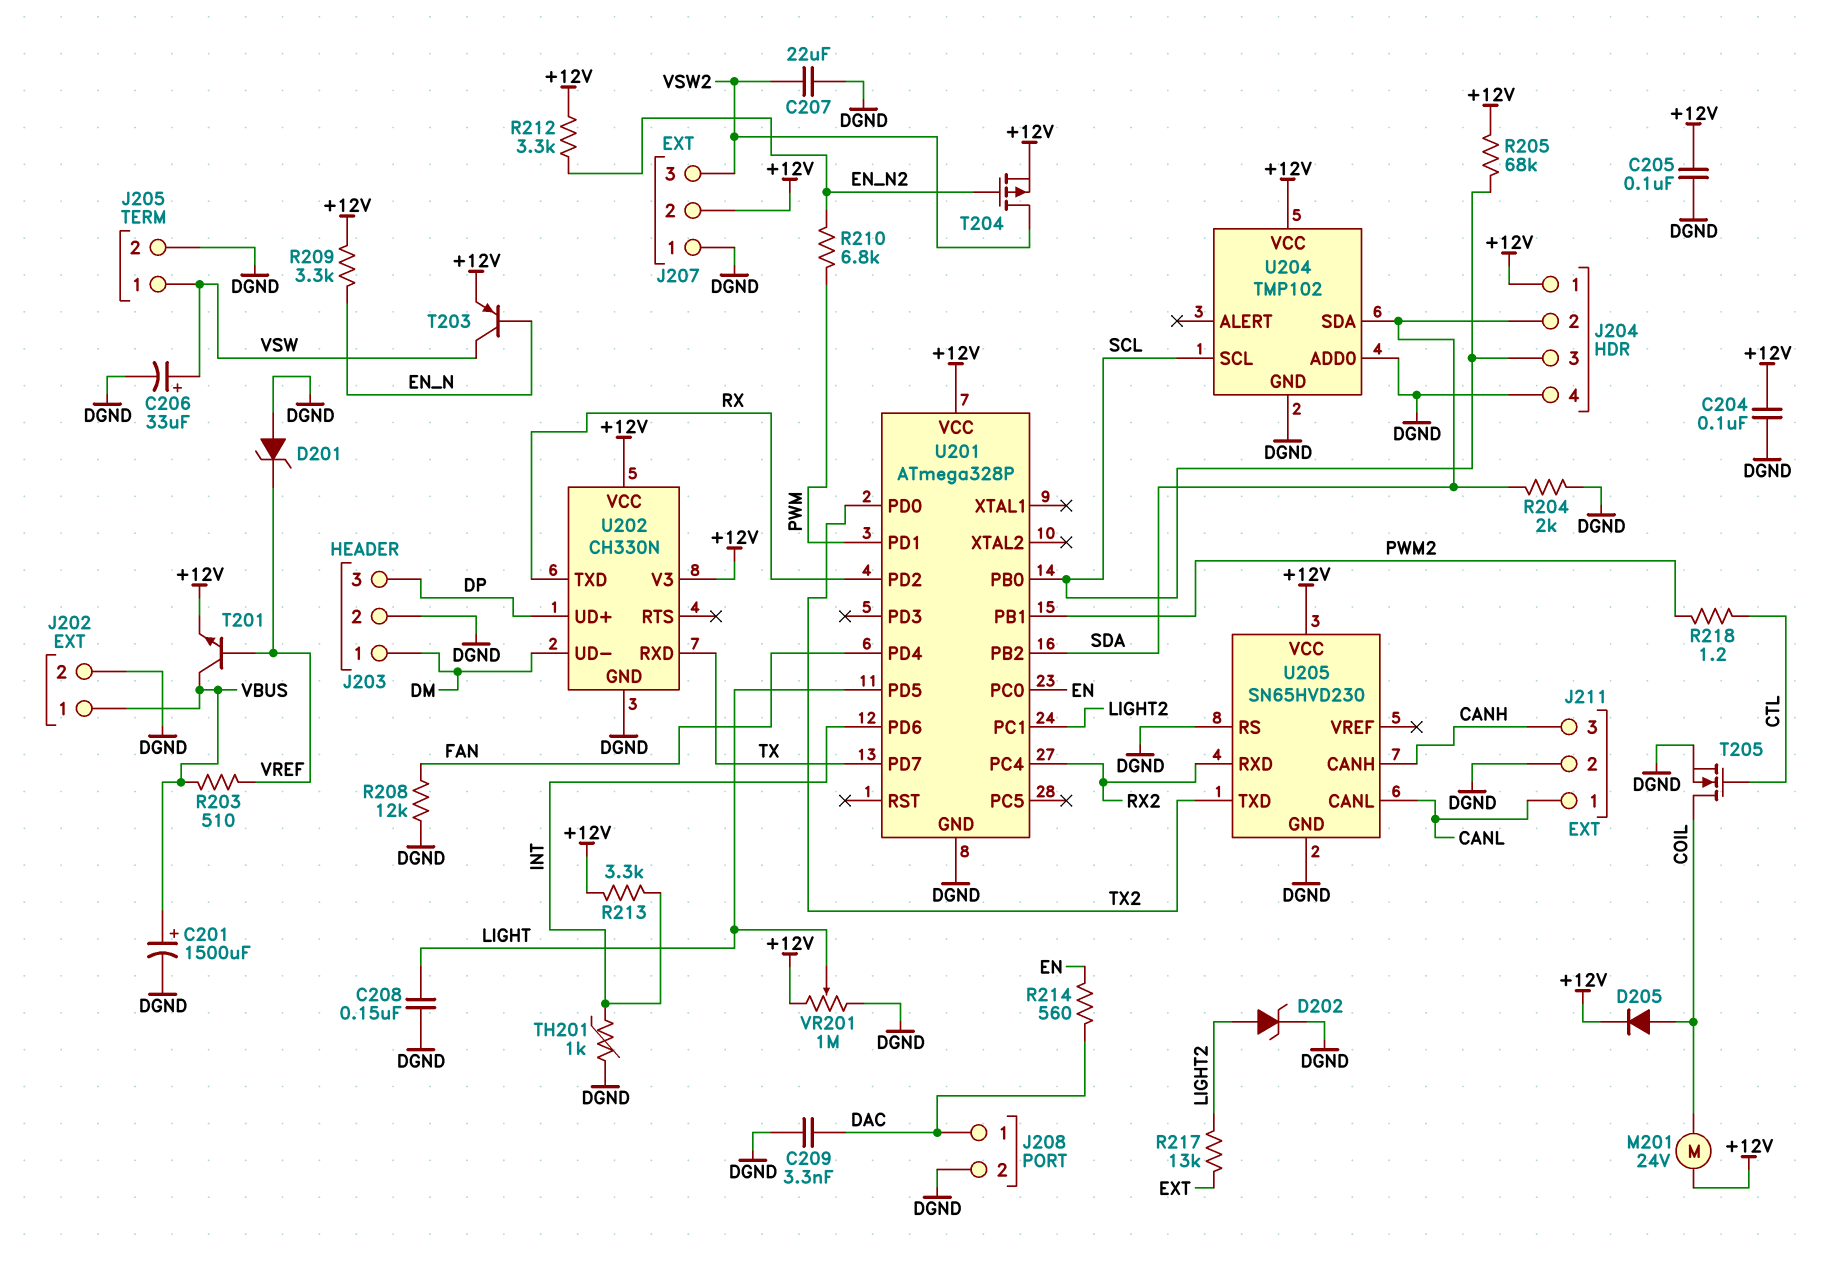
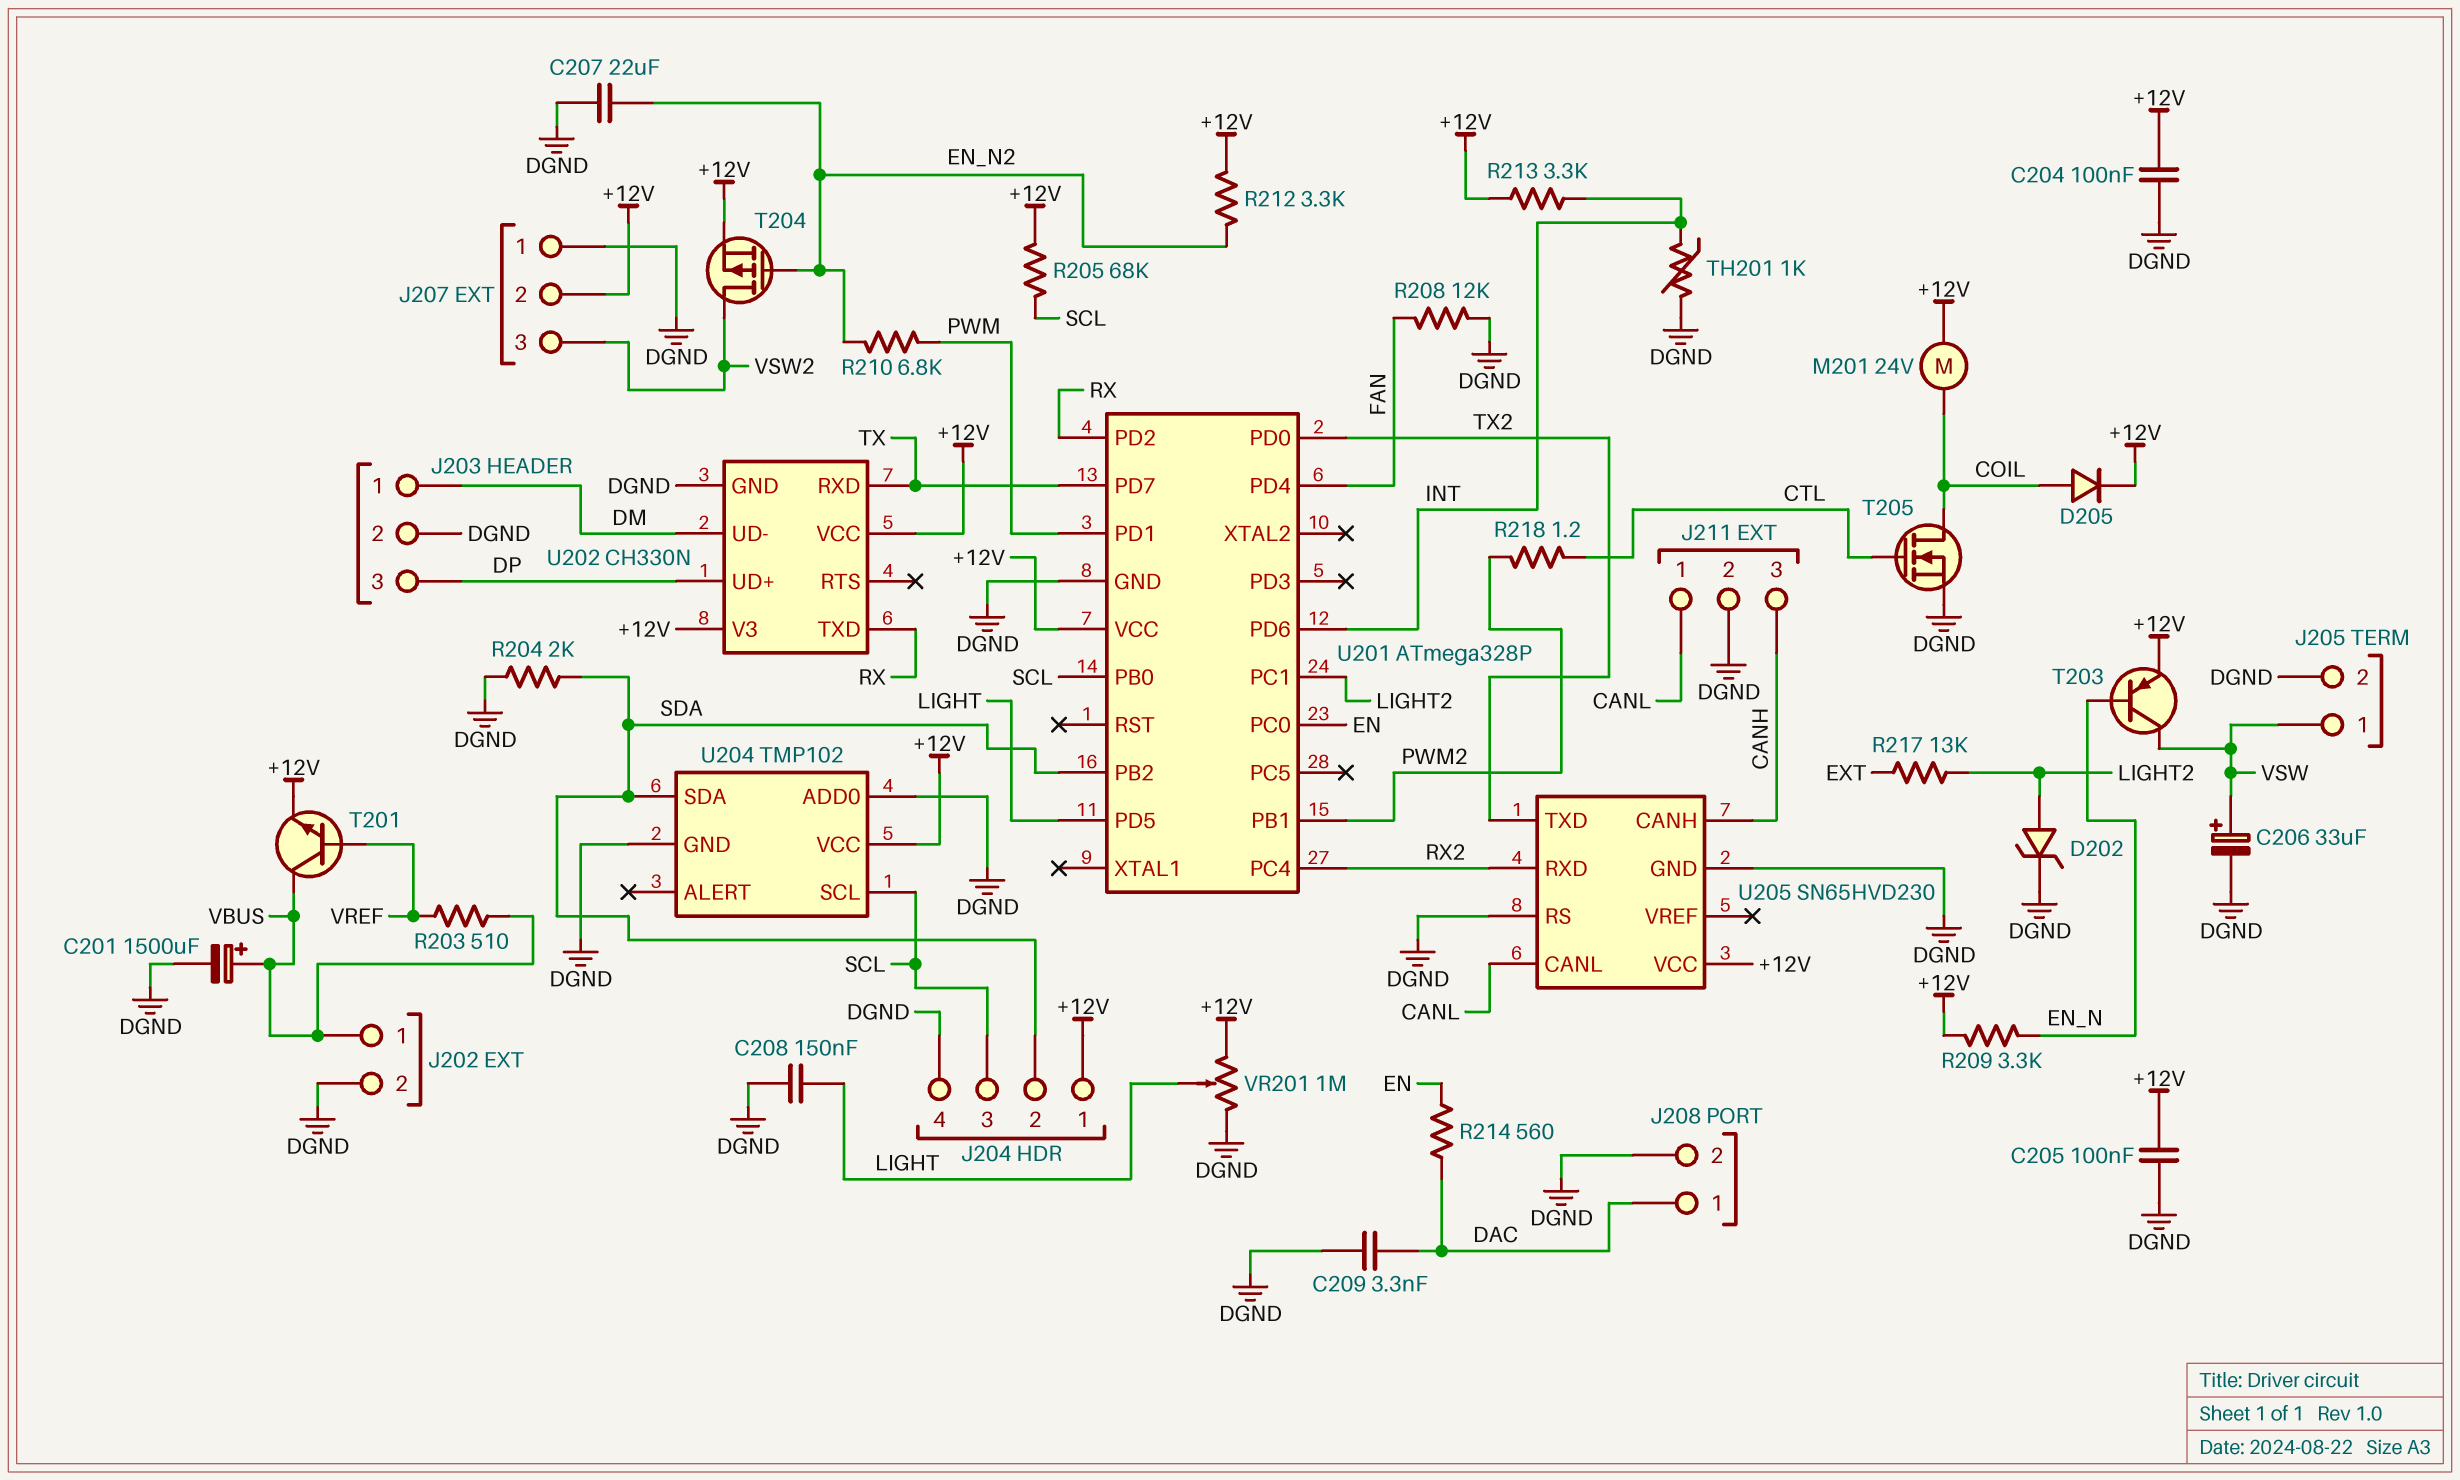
C207: 22uF (DGND, VSW2) -> 22uF (DGND, EN_N2)
D201: zener (A DGND, K VREF) -> none

